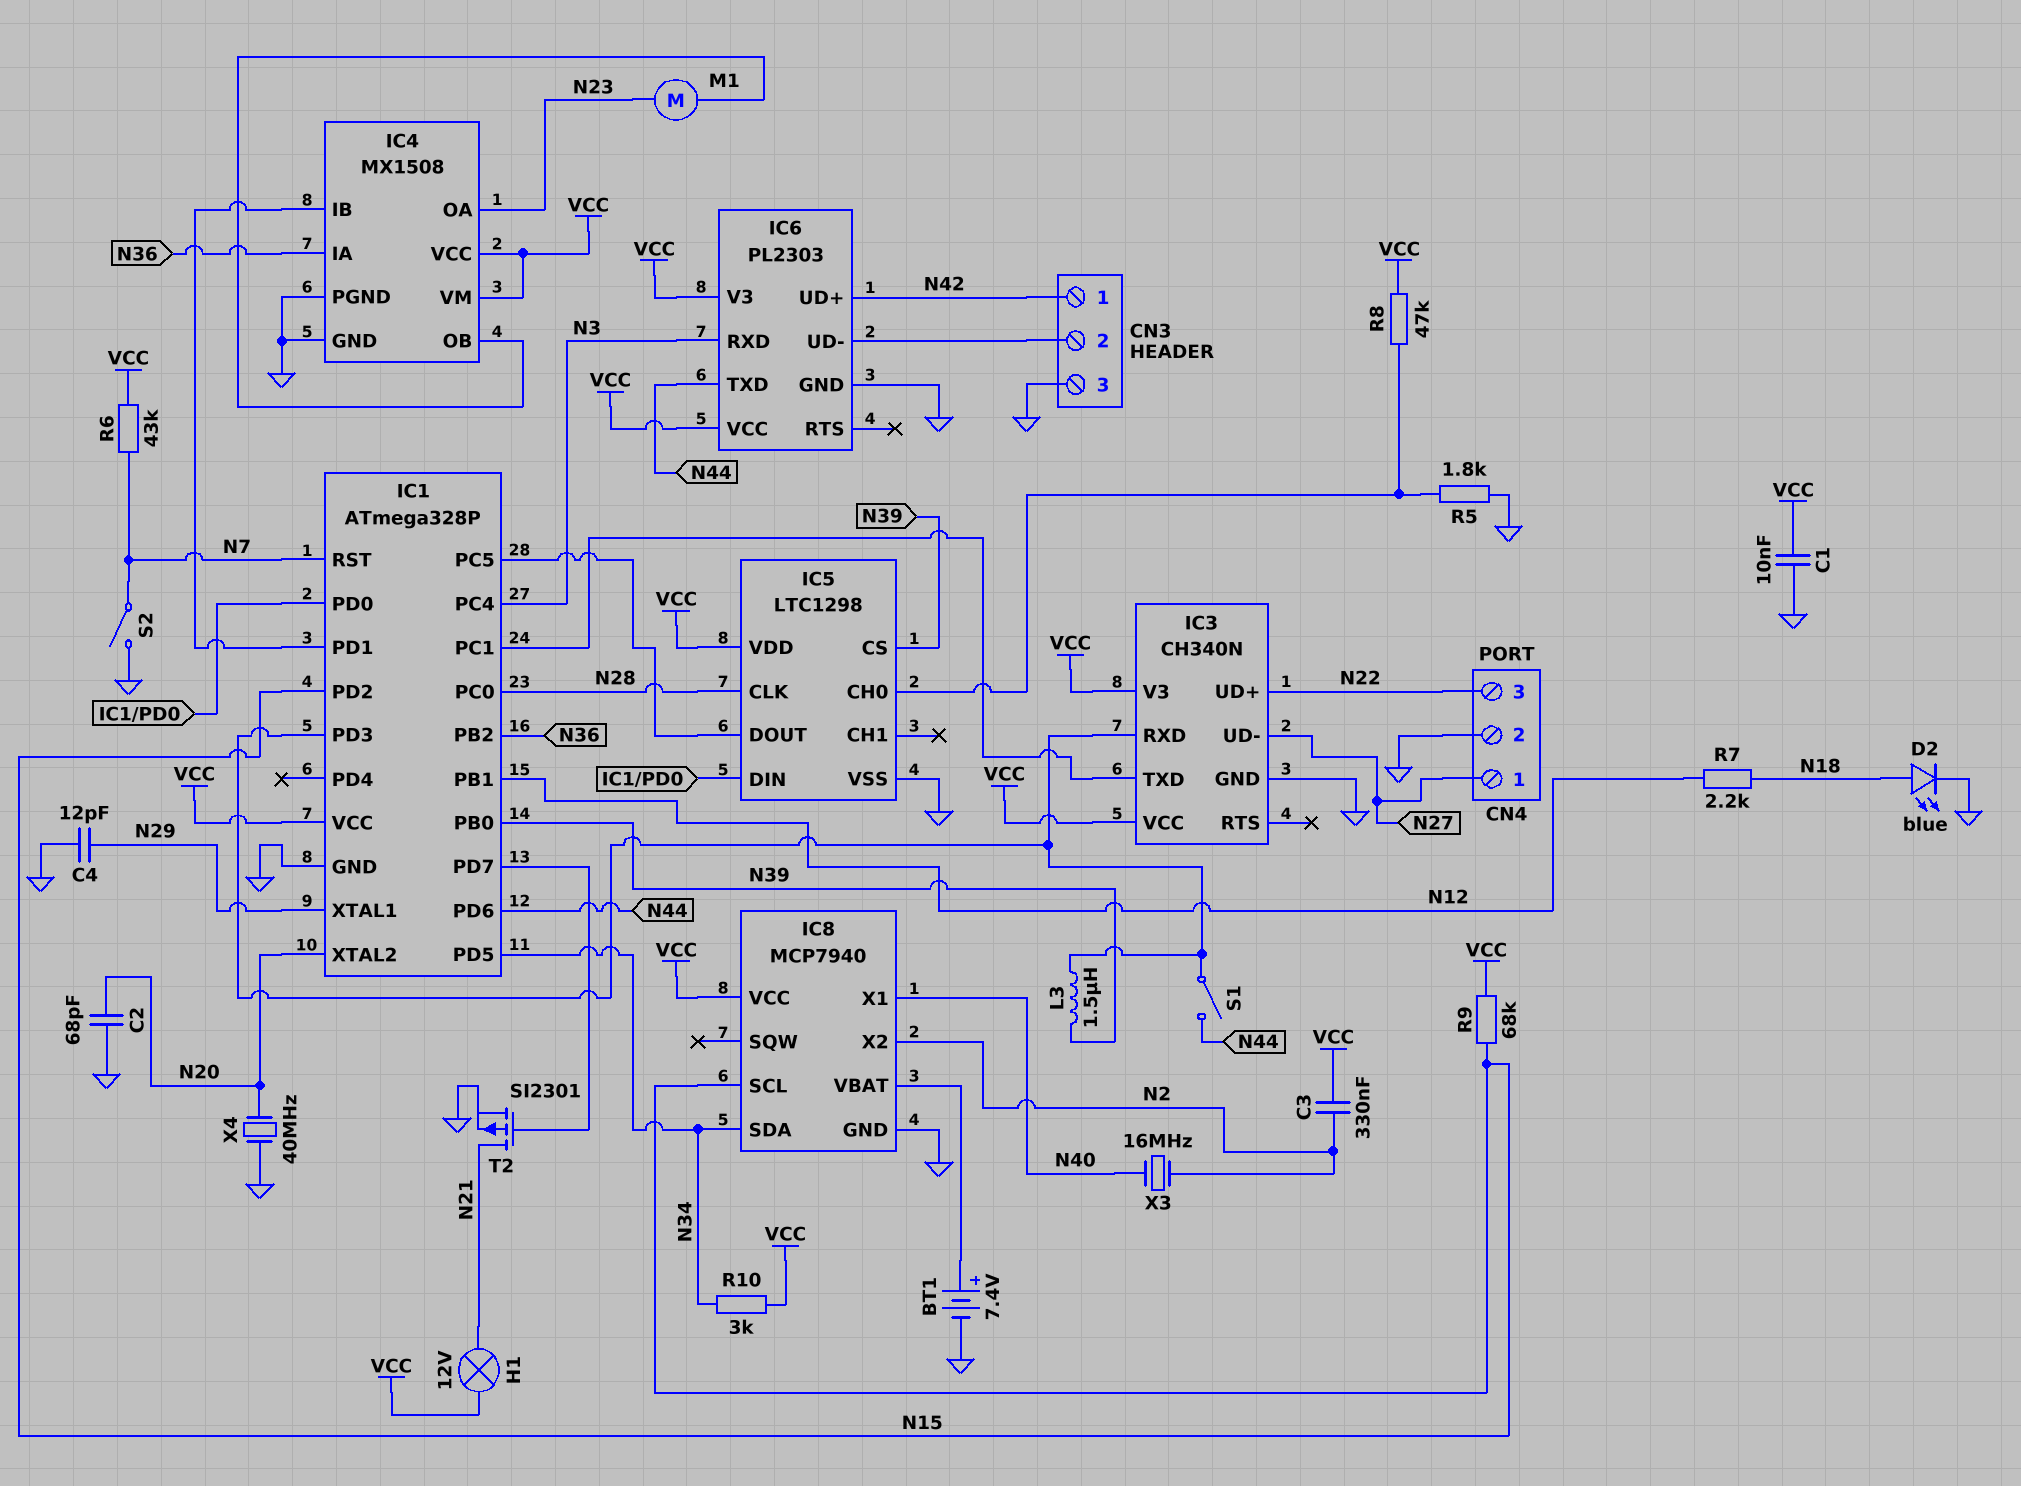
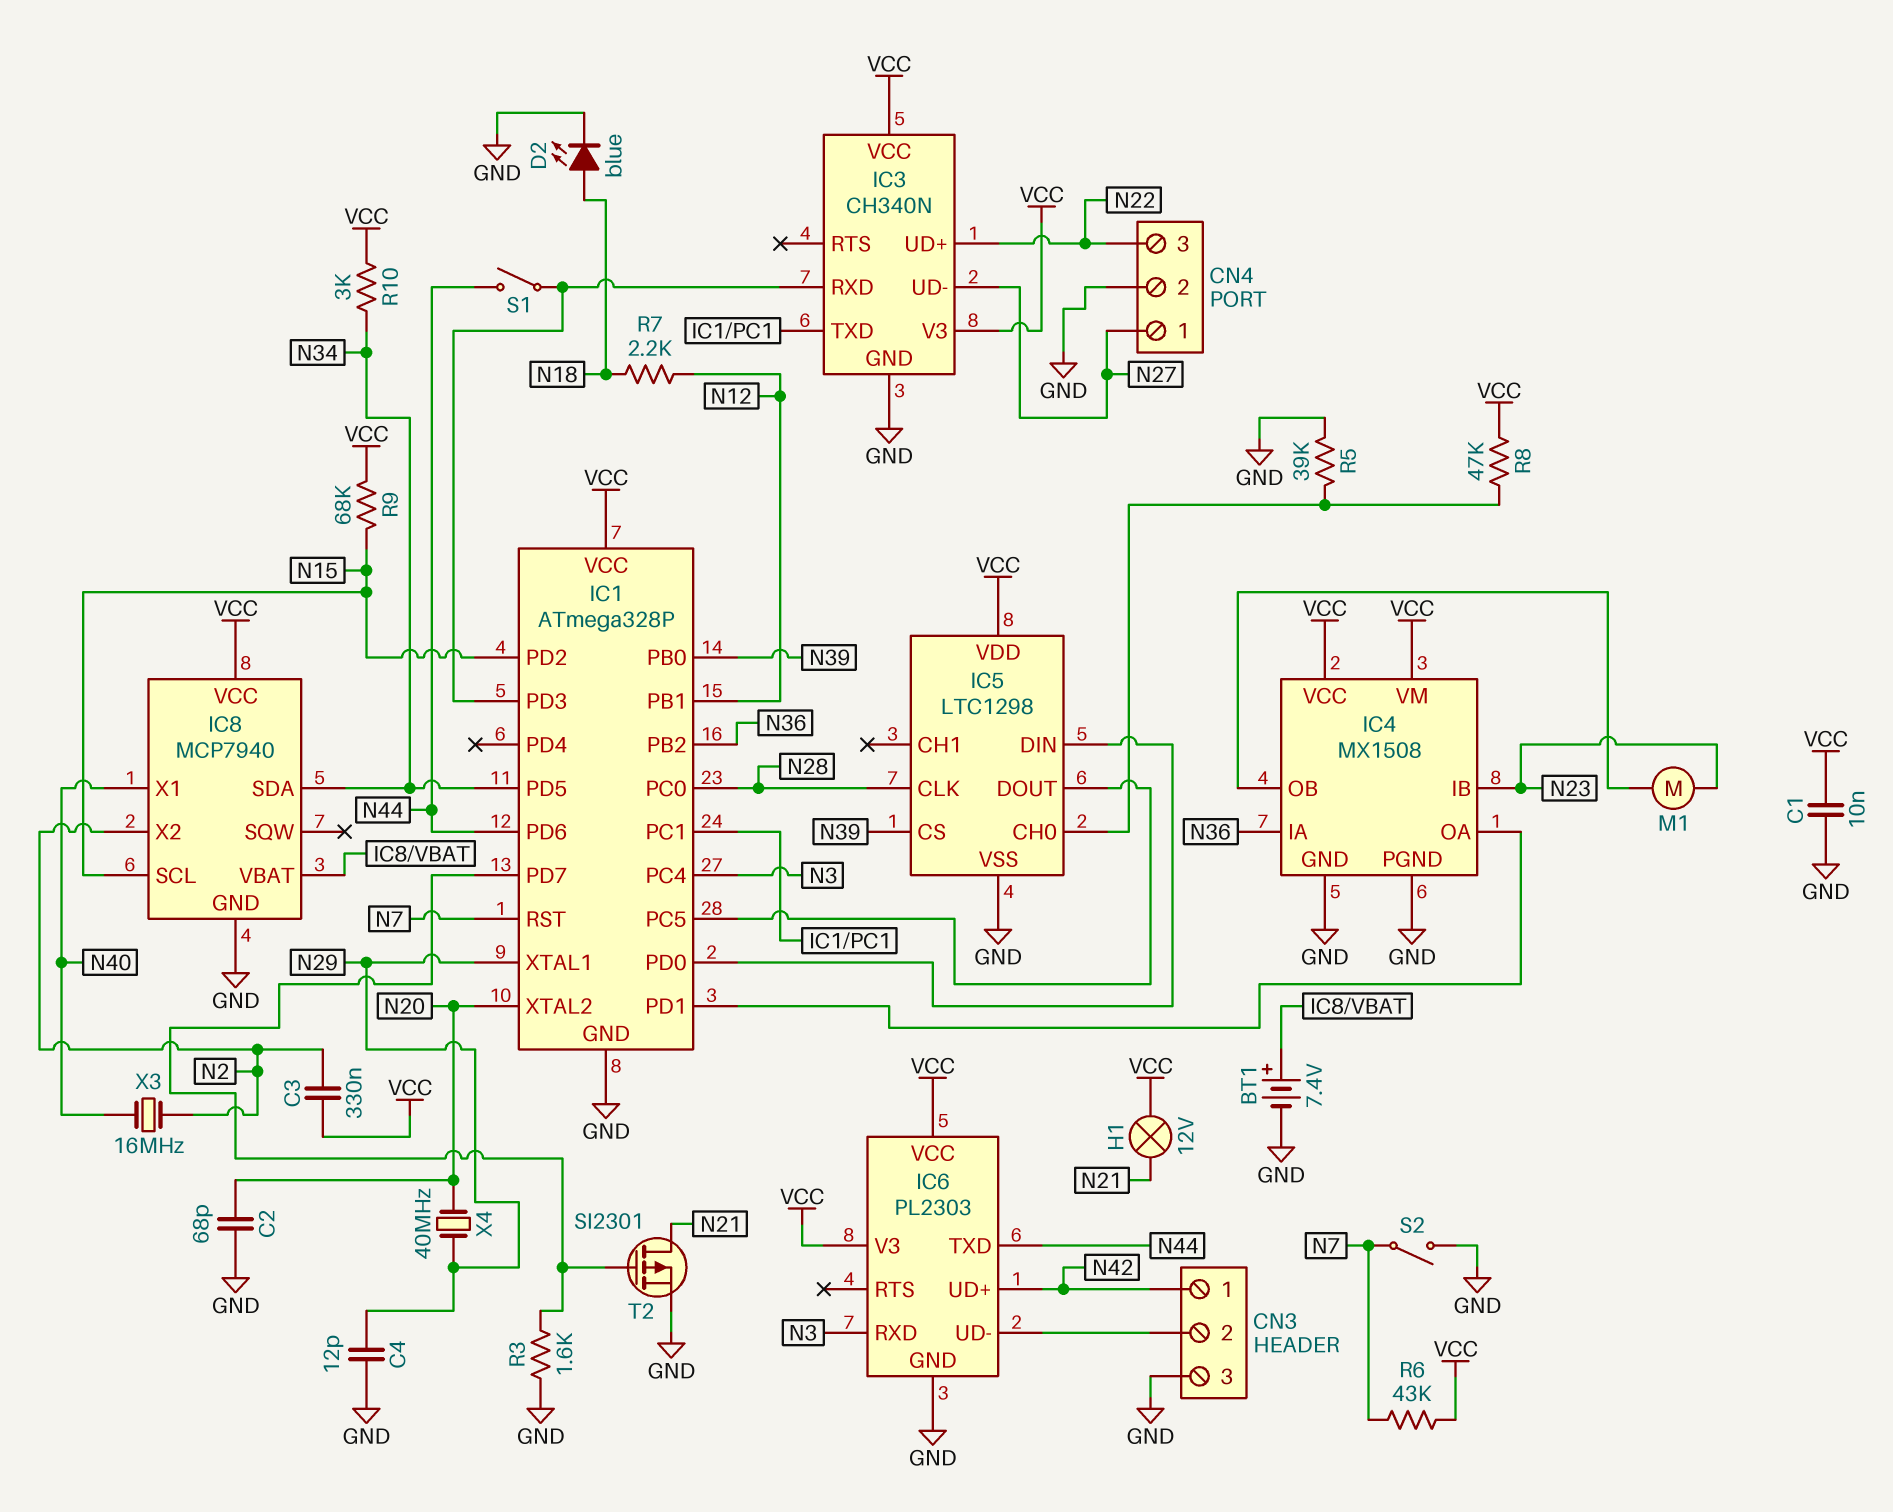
IC4 pin IB: IC1/PD1 -> N23
IC4 pin OA: N23 -> IC1/PD1
L3: 1.5uH (IC1/PD3, N39) -> none
R3: none -> 1.6k (GND, IC1/PD7)
R5: 1.8k (GND, IC5/CH0) -> 39k (GND, IC5/CH0)
X4: 40MHz (GND, N20) -> 40MHz (N20, N29)

